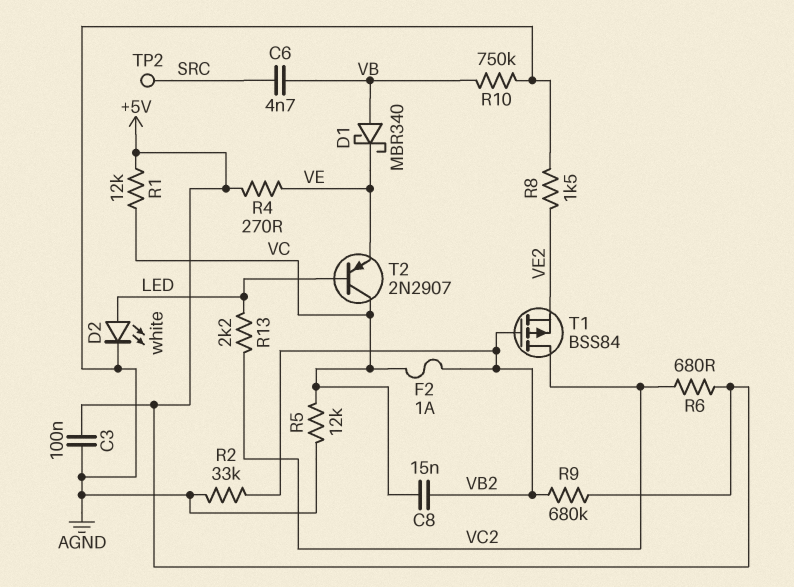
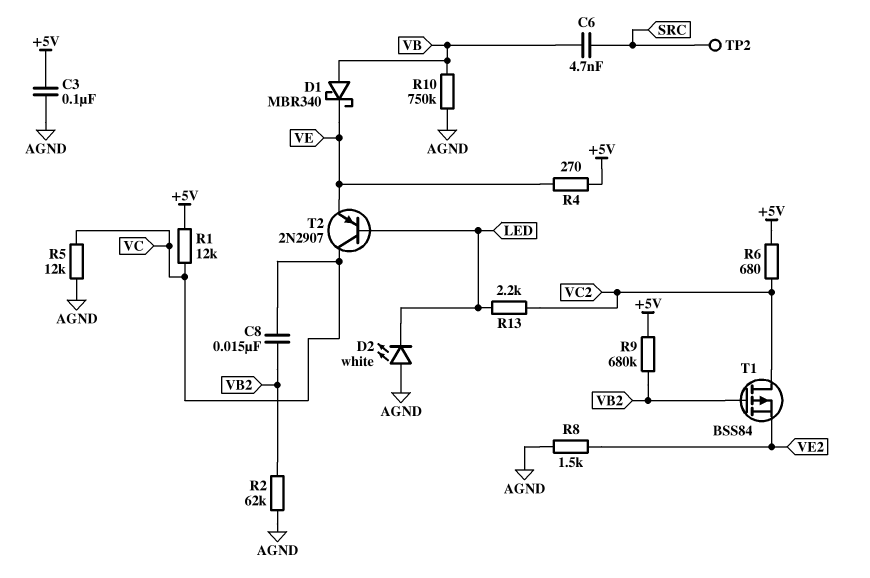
D2: LED white (A LED, K AGND) -> LED white (A AGND, K LED)
F2: 1A (VB2, VC) -> none
R2: 33k (AGND, VB2) -> 62k (AGND, VB2)

